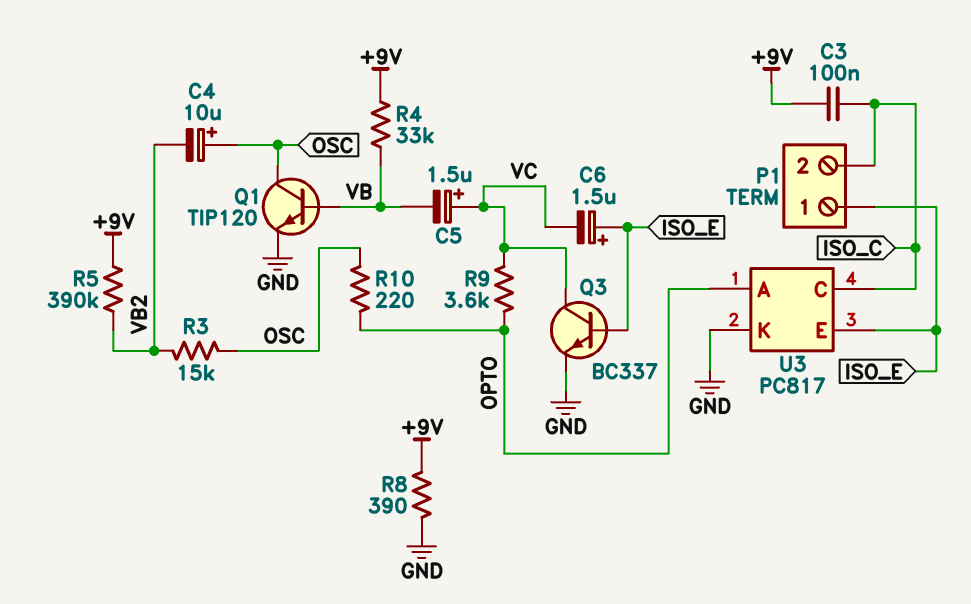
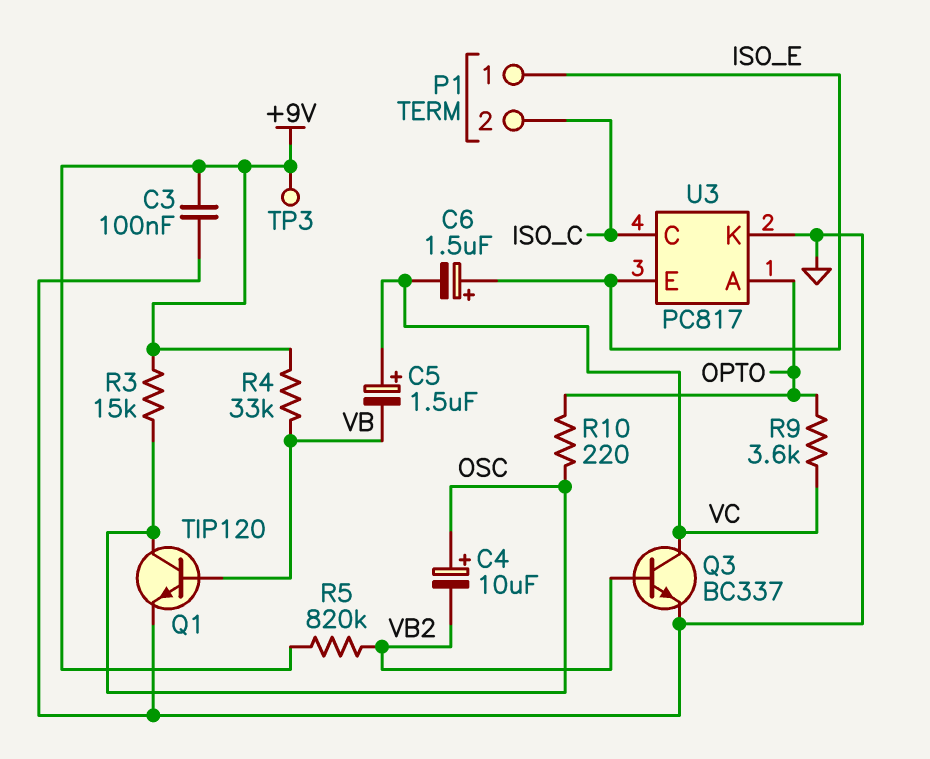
C3: 100nF (+9V, ISO_C) -> 100nF (+9V, GND)
Q3: NPN BC337 (B ISO_E, C VC, E GND) -> NPN BC337 (B VB2, C VC, E GND)
R3: 15k (OSC, VB2) -> 15k (+9V, OSC)
R5: 390k (+9V, VB2) -> 820k (+9V, VB2)
R8: 390 (+9V, GND) -> none
TP3: none -> test point (+9V)

